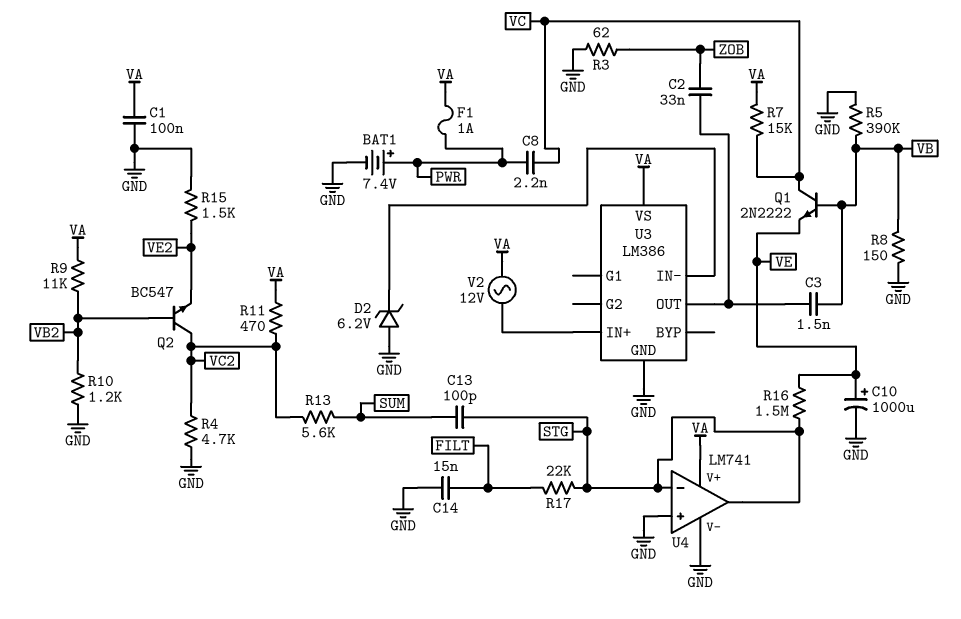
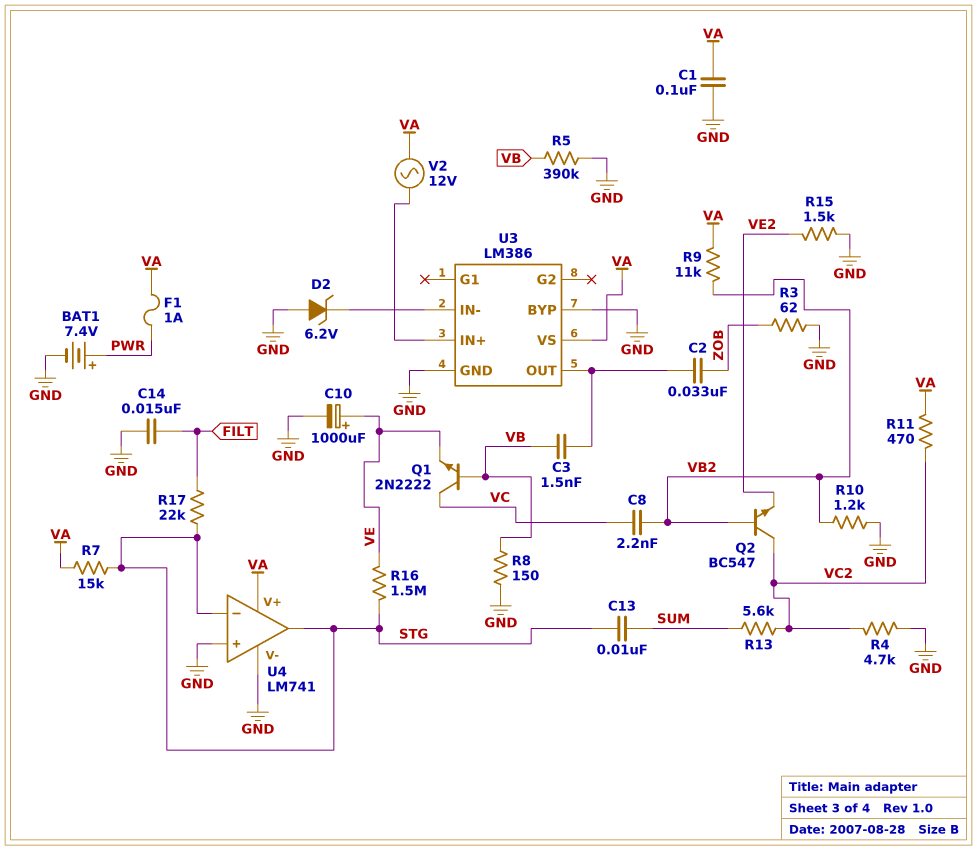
C8: 2.2nF (PWR, VC) -> 2.2nF (VB2, VC)
C13: 100pF (STG, SUM) -> 10nF (STG, SUM)
R7: 15k (VA, VC) -> 15k (STG, VA)
U3 pin BYP: none -> GND

